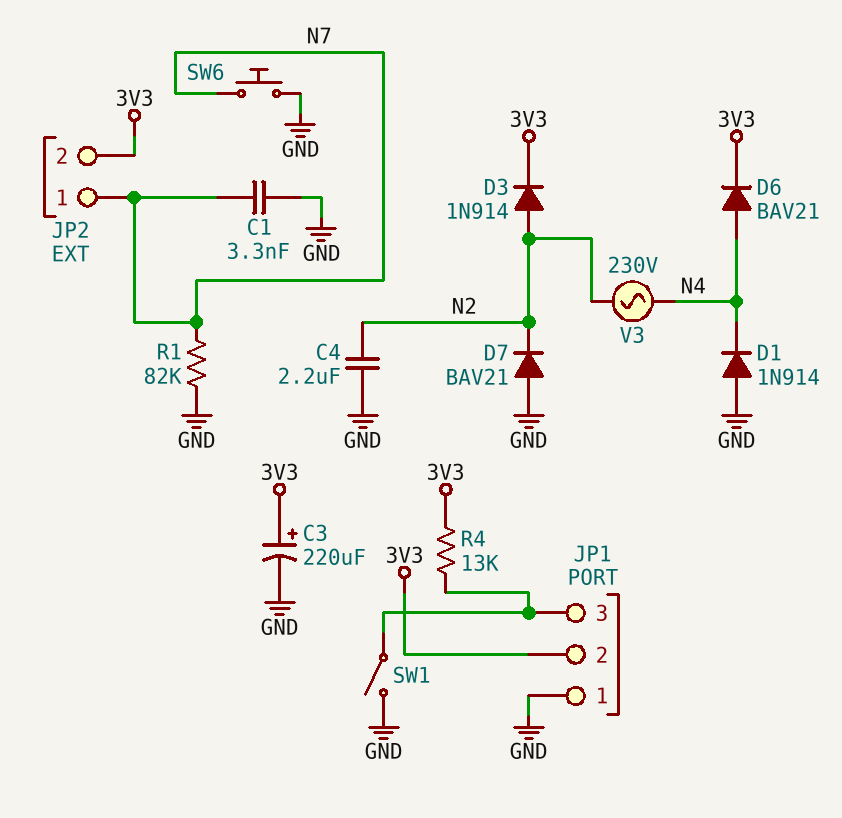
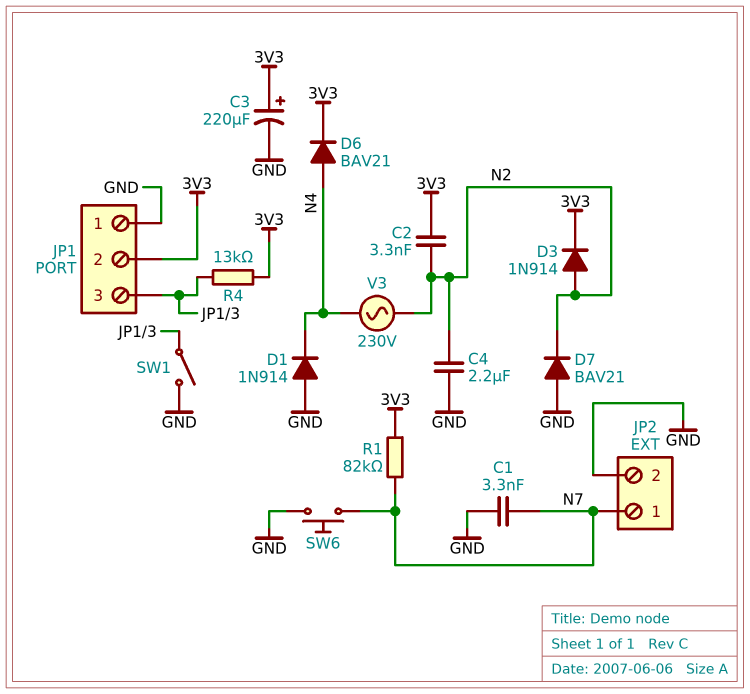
C2: none -> 3.3nF (3V3, N2)
JP2 pin 2: 3V3 -> GND
R1: 82k (GND, N7) -> 82k (3V3, N7)

